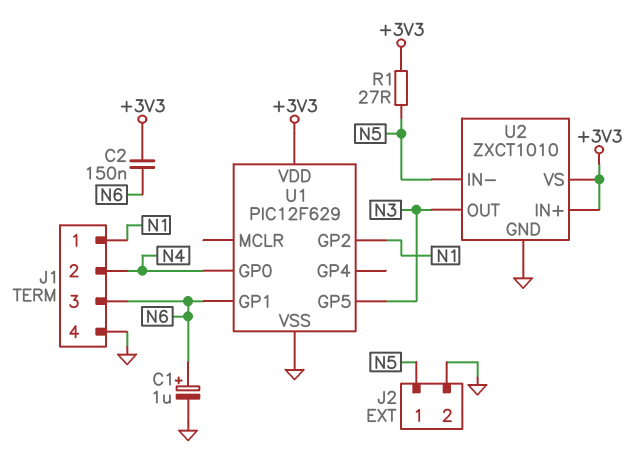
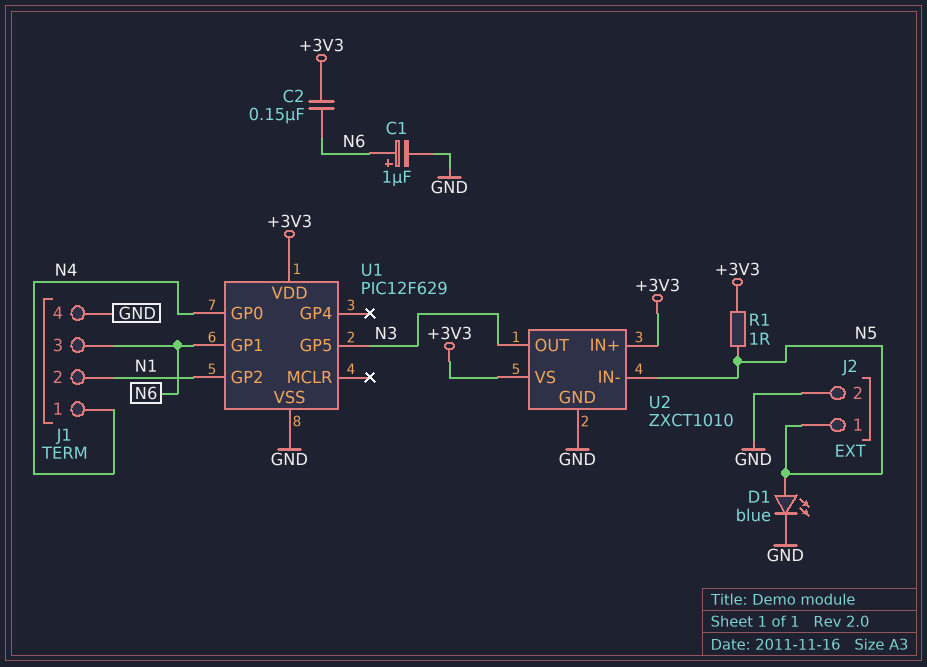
D1: none -> LED blue (A N5, K GND)
J1 pin 1: N1 -> N4
J1 pin 2: N4 -> N1
R1: 27 (+3V3, N5) -> 1 (+3V3, N5)

